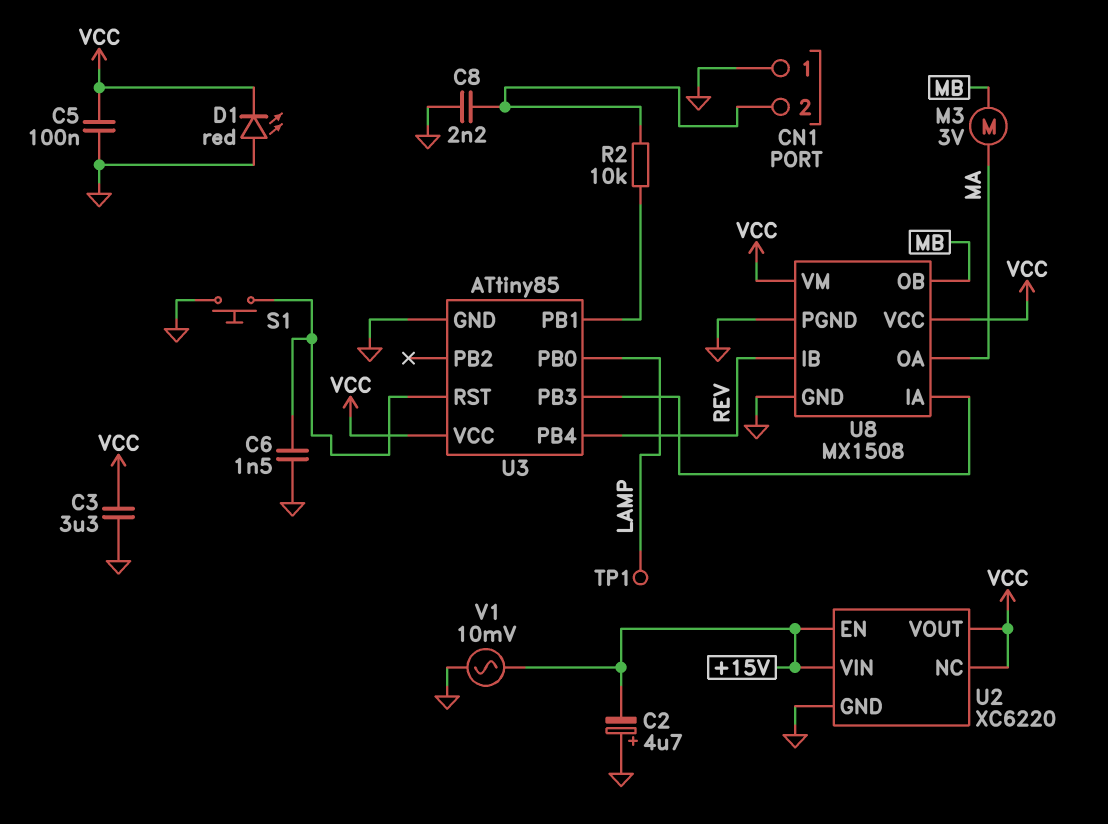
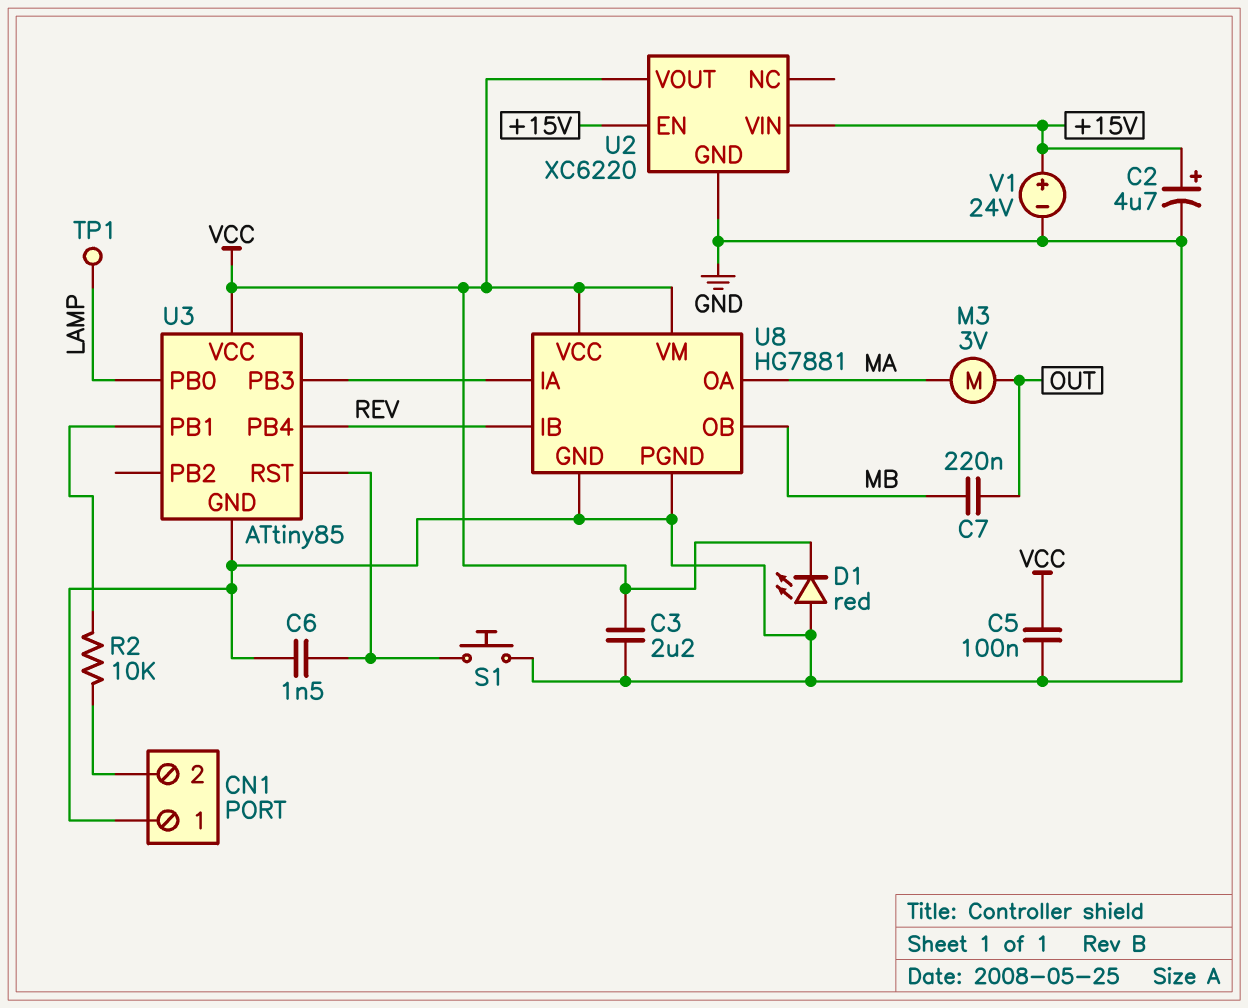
C2: 4.7uF (plus GND, minus +15V) -> 4.7uF (plus +15V, minus GND)
C3: 3.3uF (GND, VCC) -> 2.2uF (GND, VCC)
C7: none -> 220nF (MB, OUT)
C8: 2.2nF (CN1/2, GND) -> none
M3: motor 3V (MA, MB) -> motor 3V (MA, OUT)
U2 pin NC: VCC -> none
U8: MX1508 -> HG7881
V1: AC 10mV (+15V, GND) -> 24V (plus +15V, minus GND)

